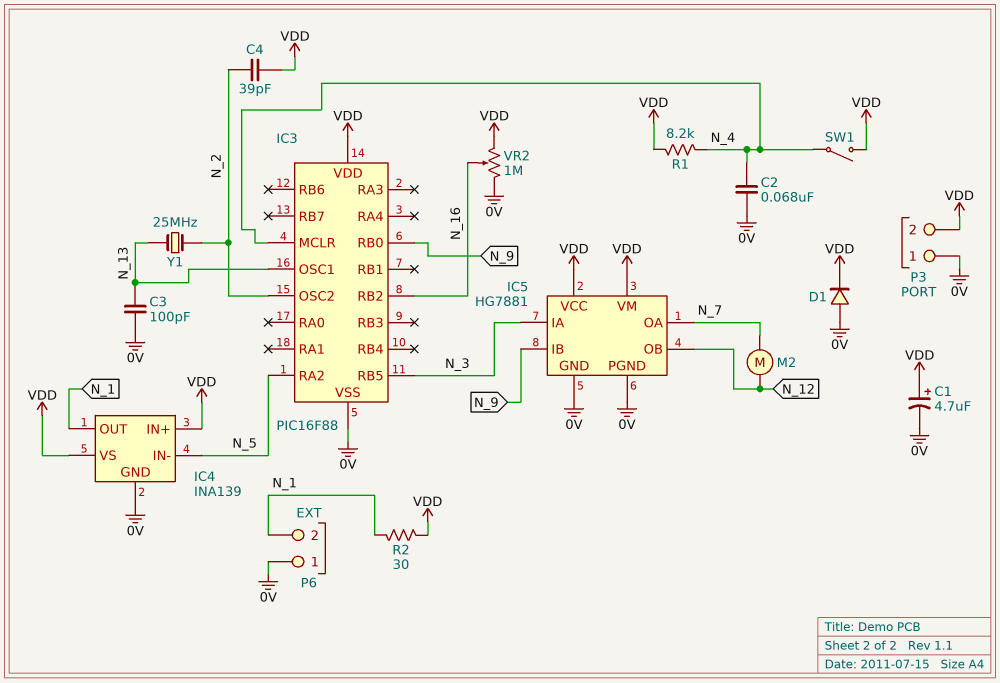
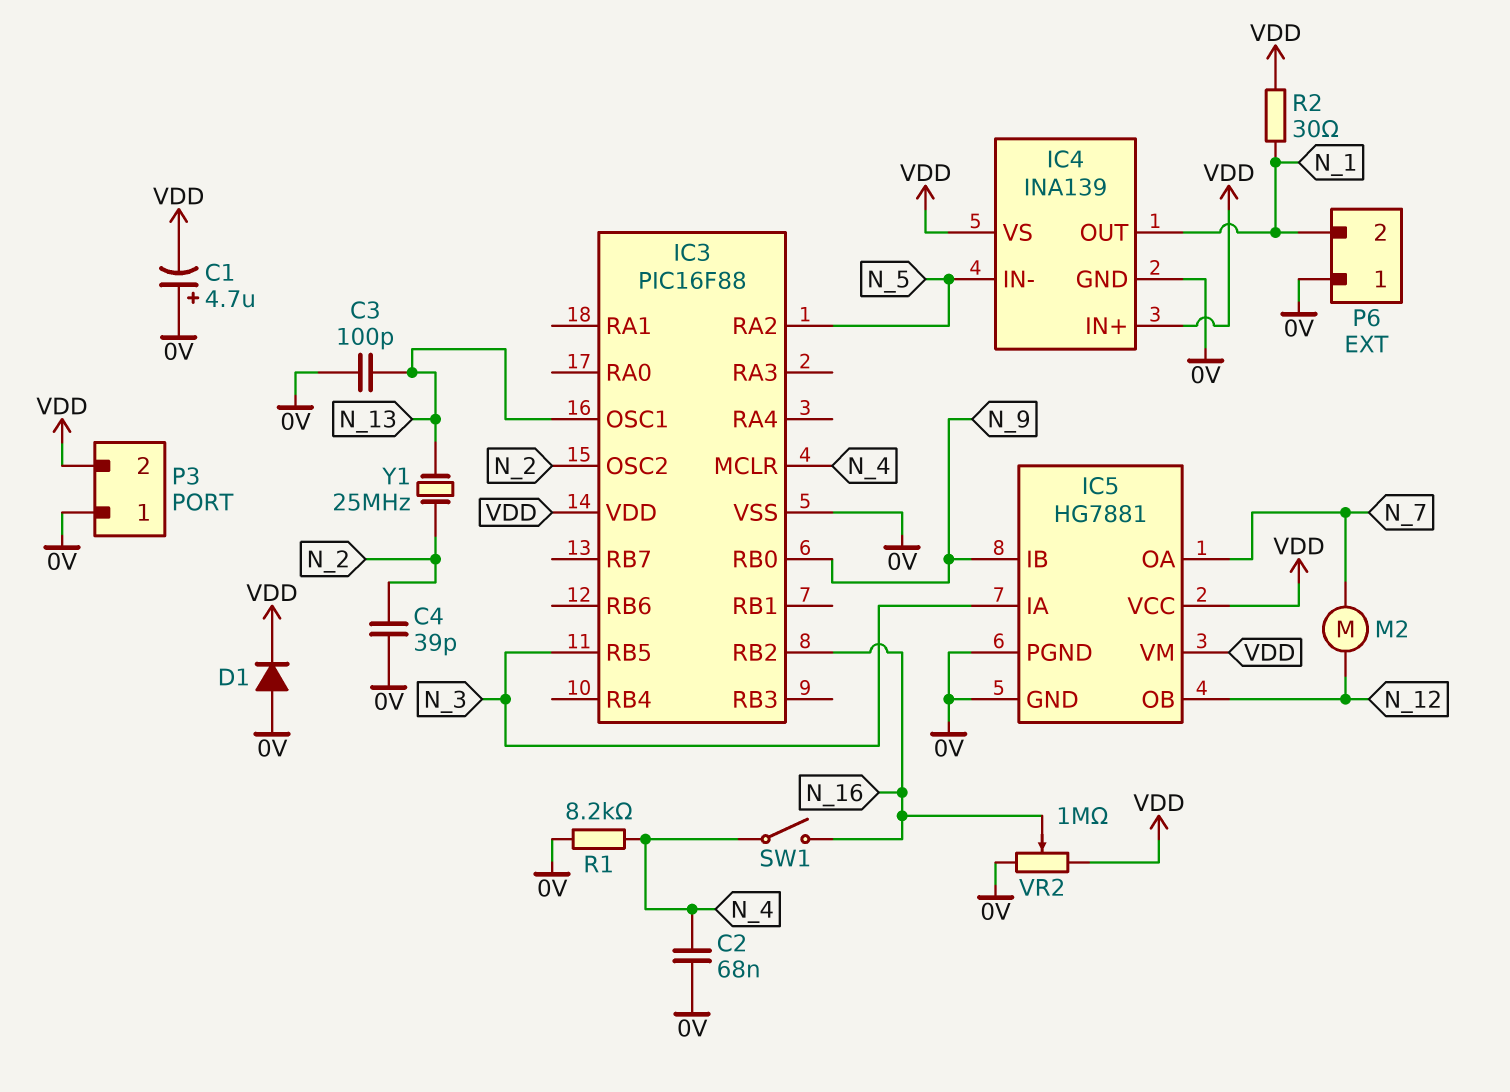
C1: 4.7uF (plus VDD, minus 0V) -> 4.7uF (plus 0V, minus VDD)
C4: 39pF (N_2, VDD) -> 39pF (0V, N_2)
R1: 8.2k (N_4, VDD) -> 8.2k (0V, N_4)
SW1: switch (N_4, VDD) -> switch (N_4, N_16)

